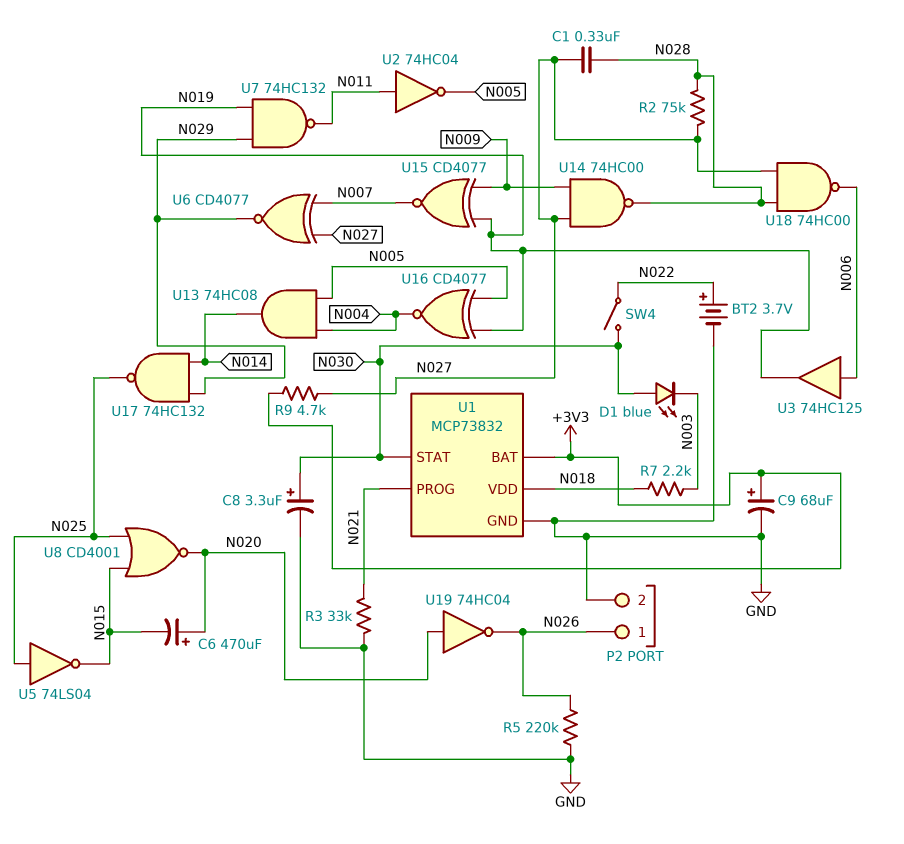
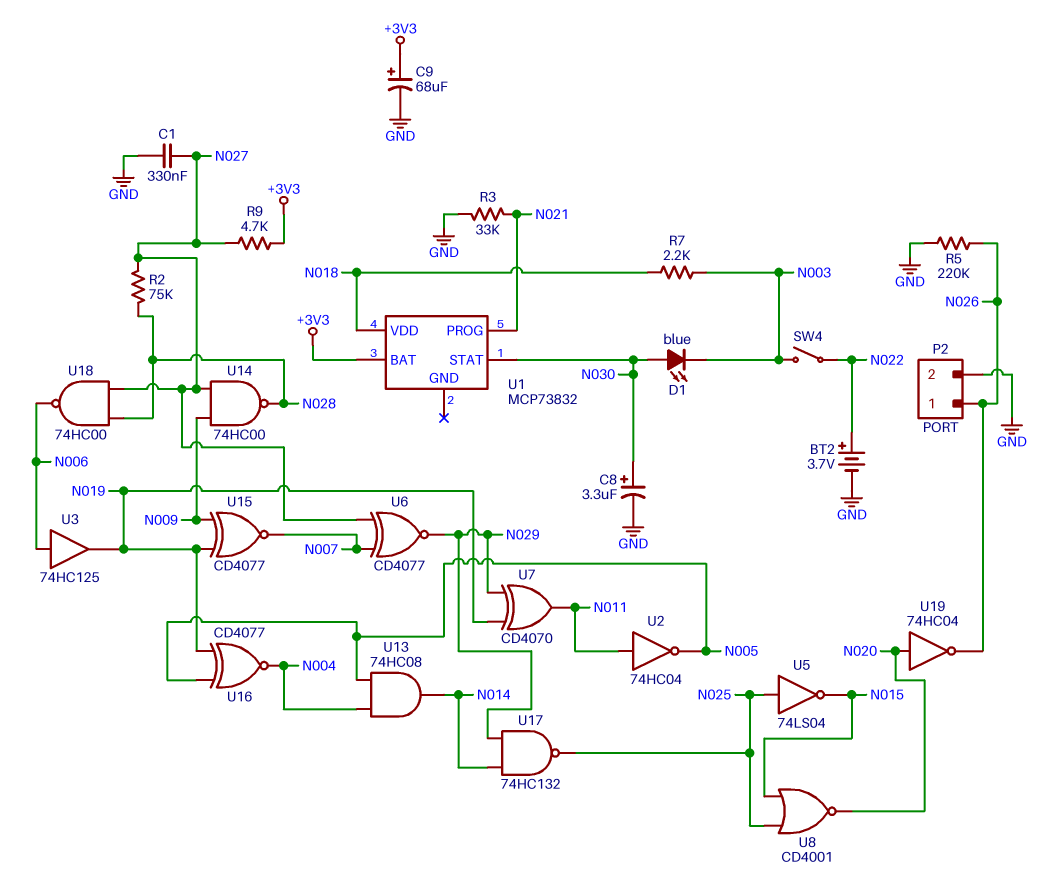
C1: 330nF (N027, N028) -> 330nF (GND, N027)
C6: 470uF (plus N020, minus N015) -> none
SW4: switch (N022, N030) -> switch (N003, N022)
U1 pin GND: GND -> none
U7: NAND 74HC132 (in N019, in N029, out N011) -> XOR CD4070 (in N019, in N029, out N011)

